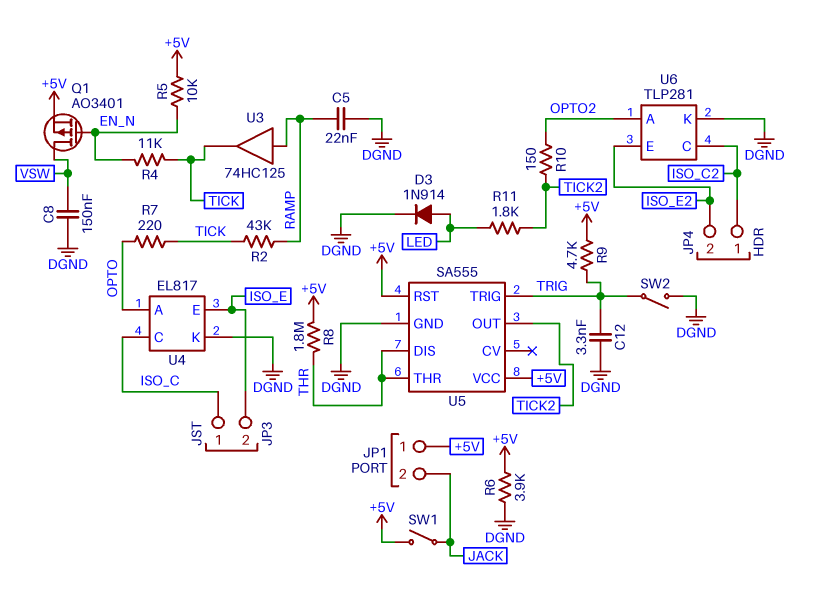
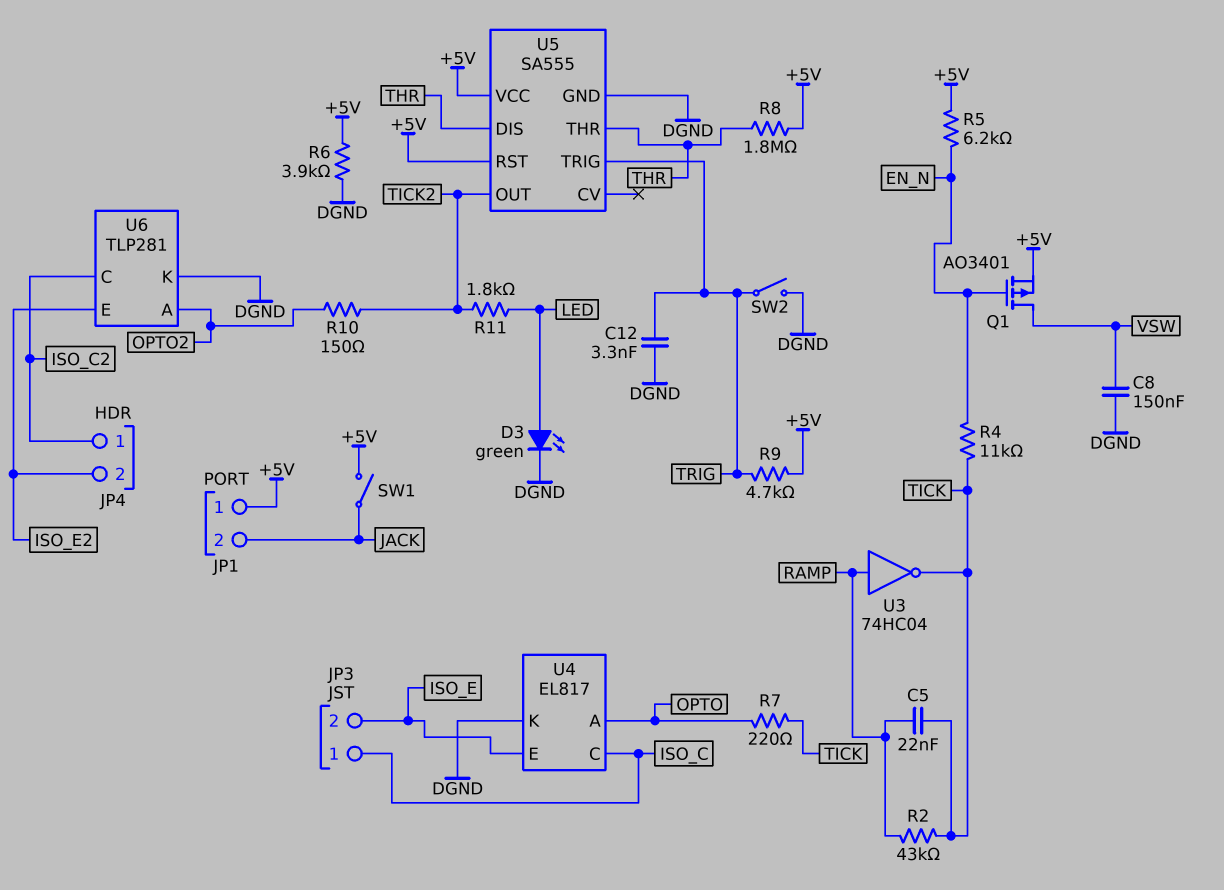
C5: 22nF (DGND, RAMP) -> 22nF (RAMP, TICK)
D3: diode 1N914 (A LED, K DGND) -> LED green (A LED, K DGND)
R5: 10k (+5V, EN_N) -> 6.2k (+5V, EN_N)
U3: buffer 74HC125 (in RAMP, out TICK) -> NOT 74HC04 (in RAMP, out TICK)

